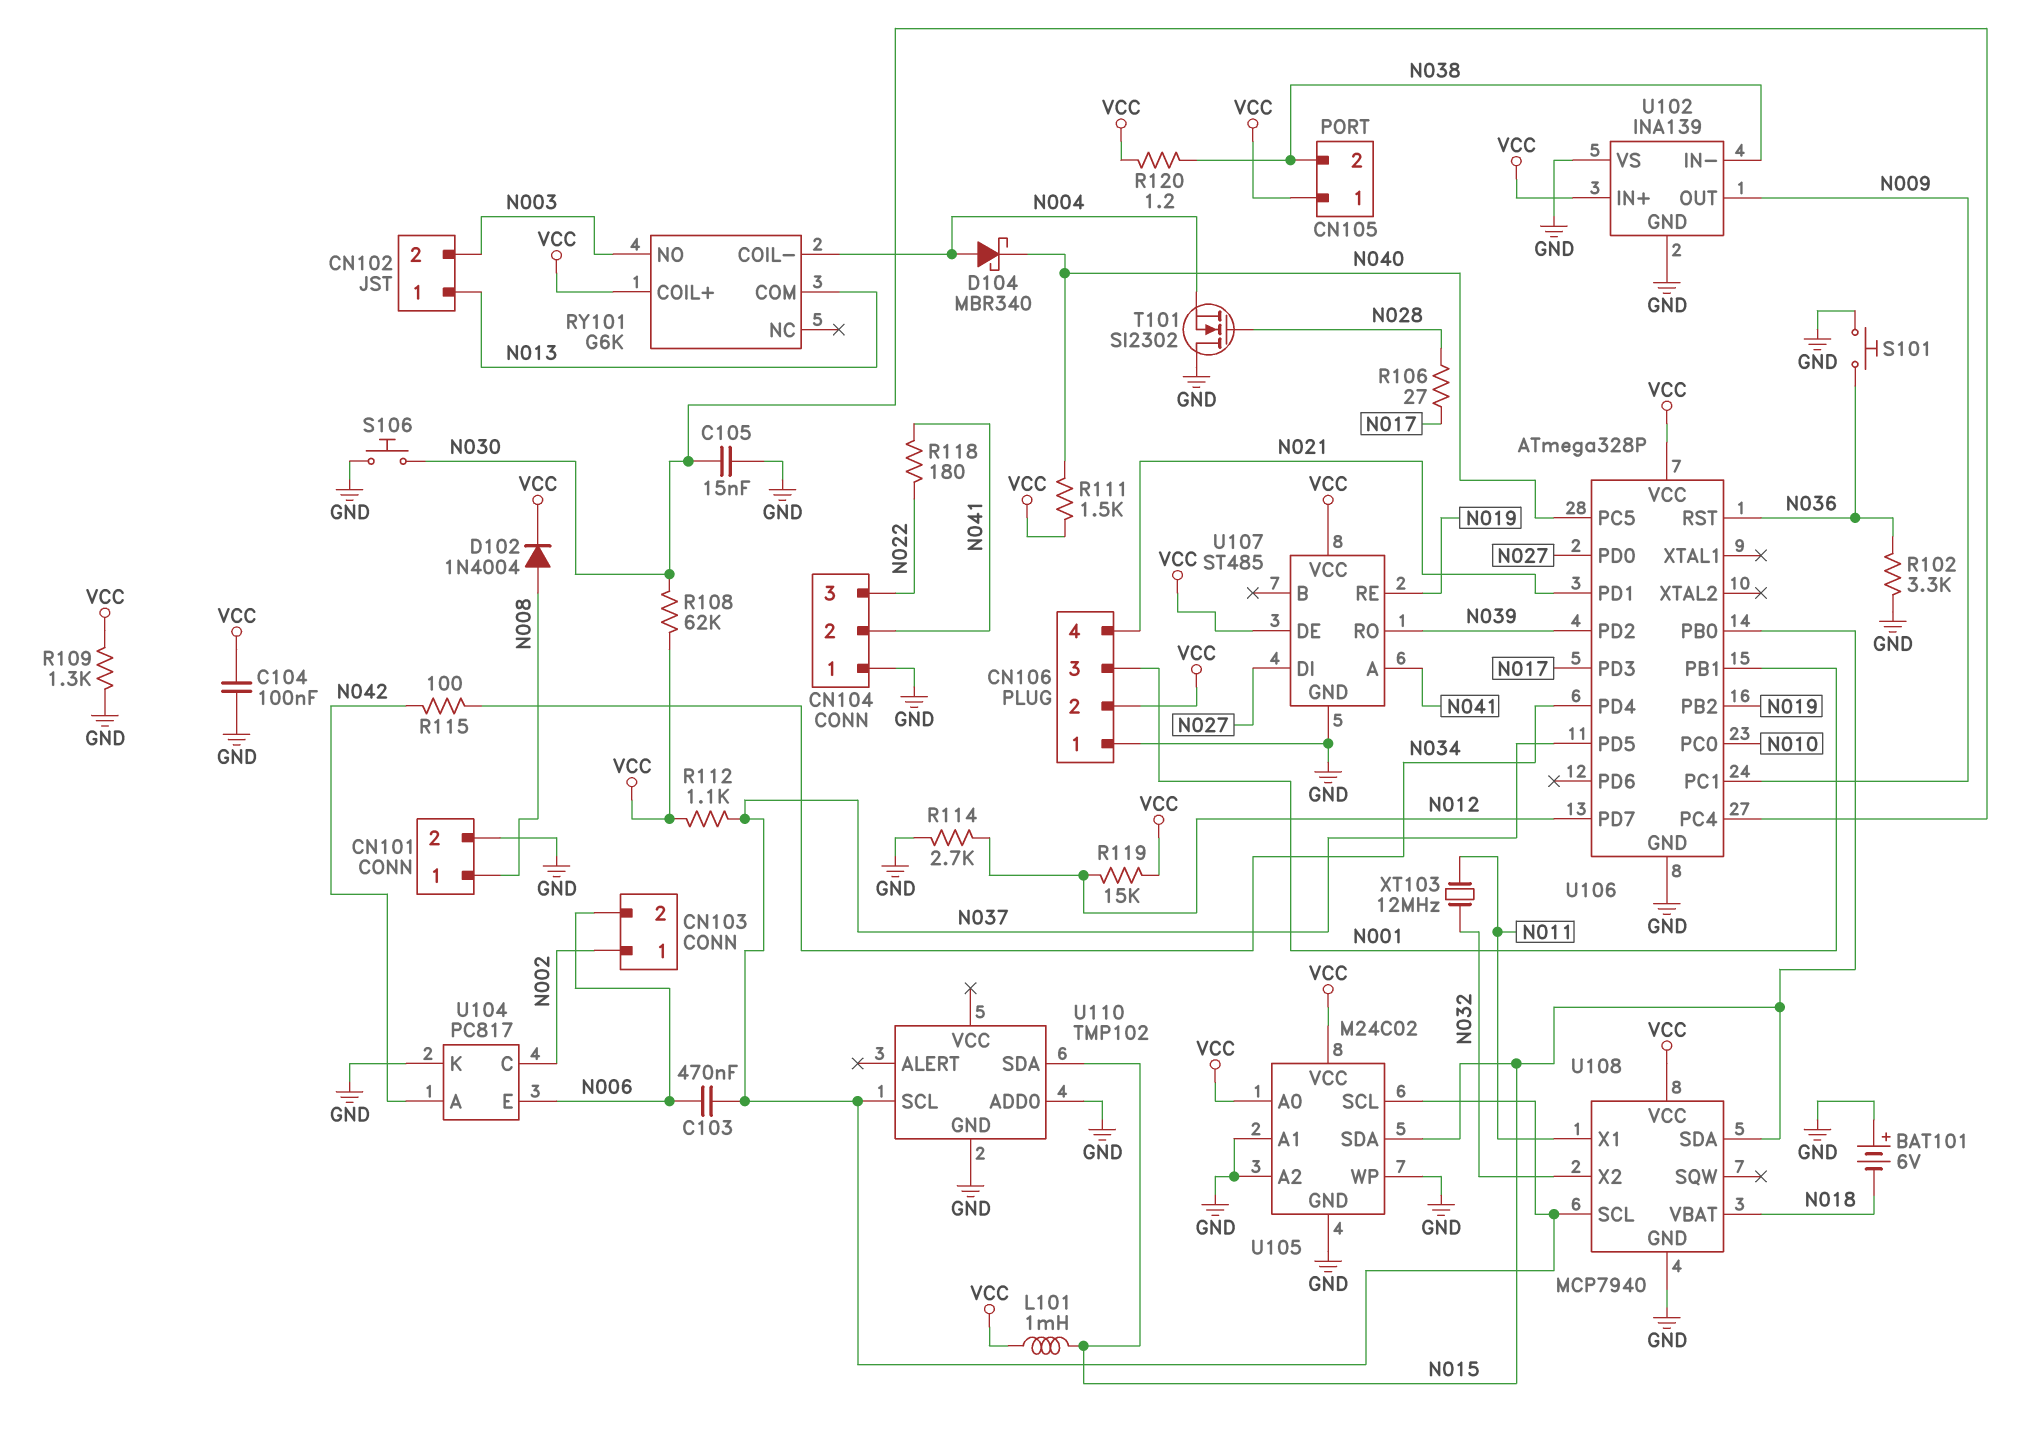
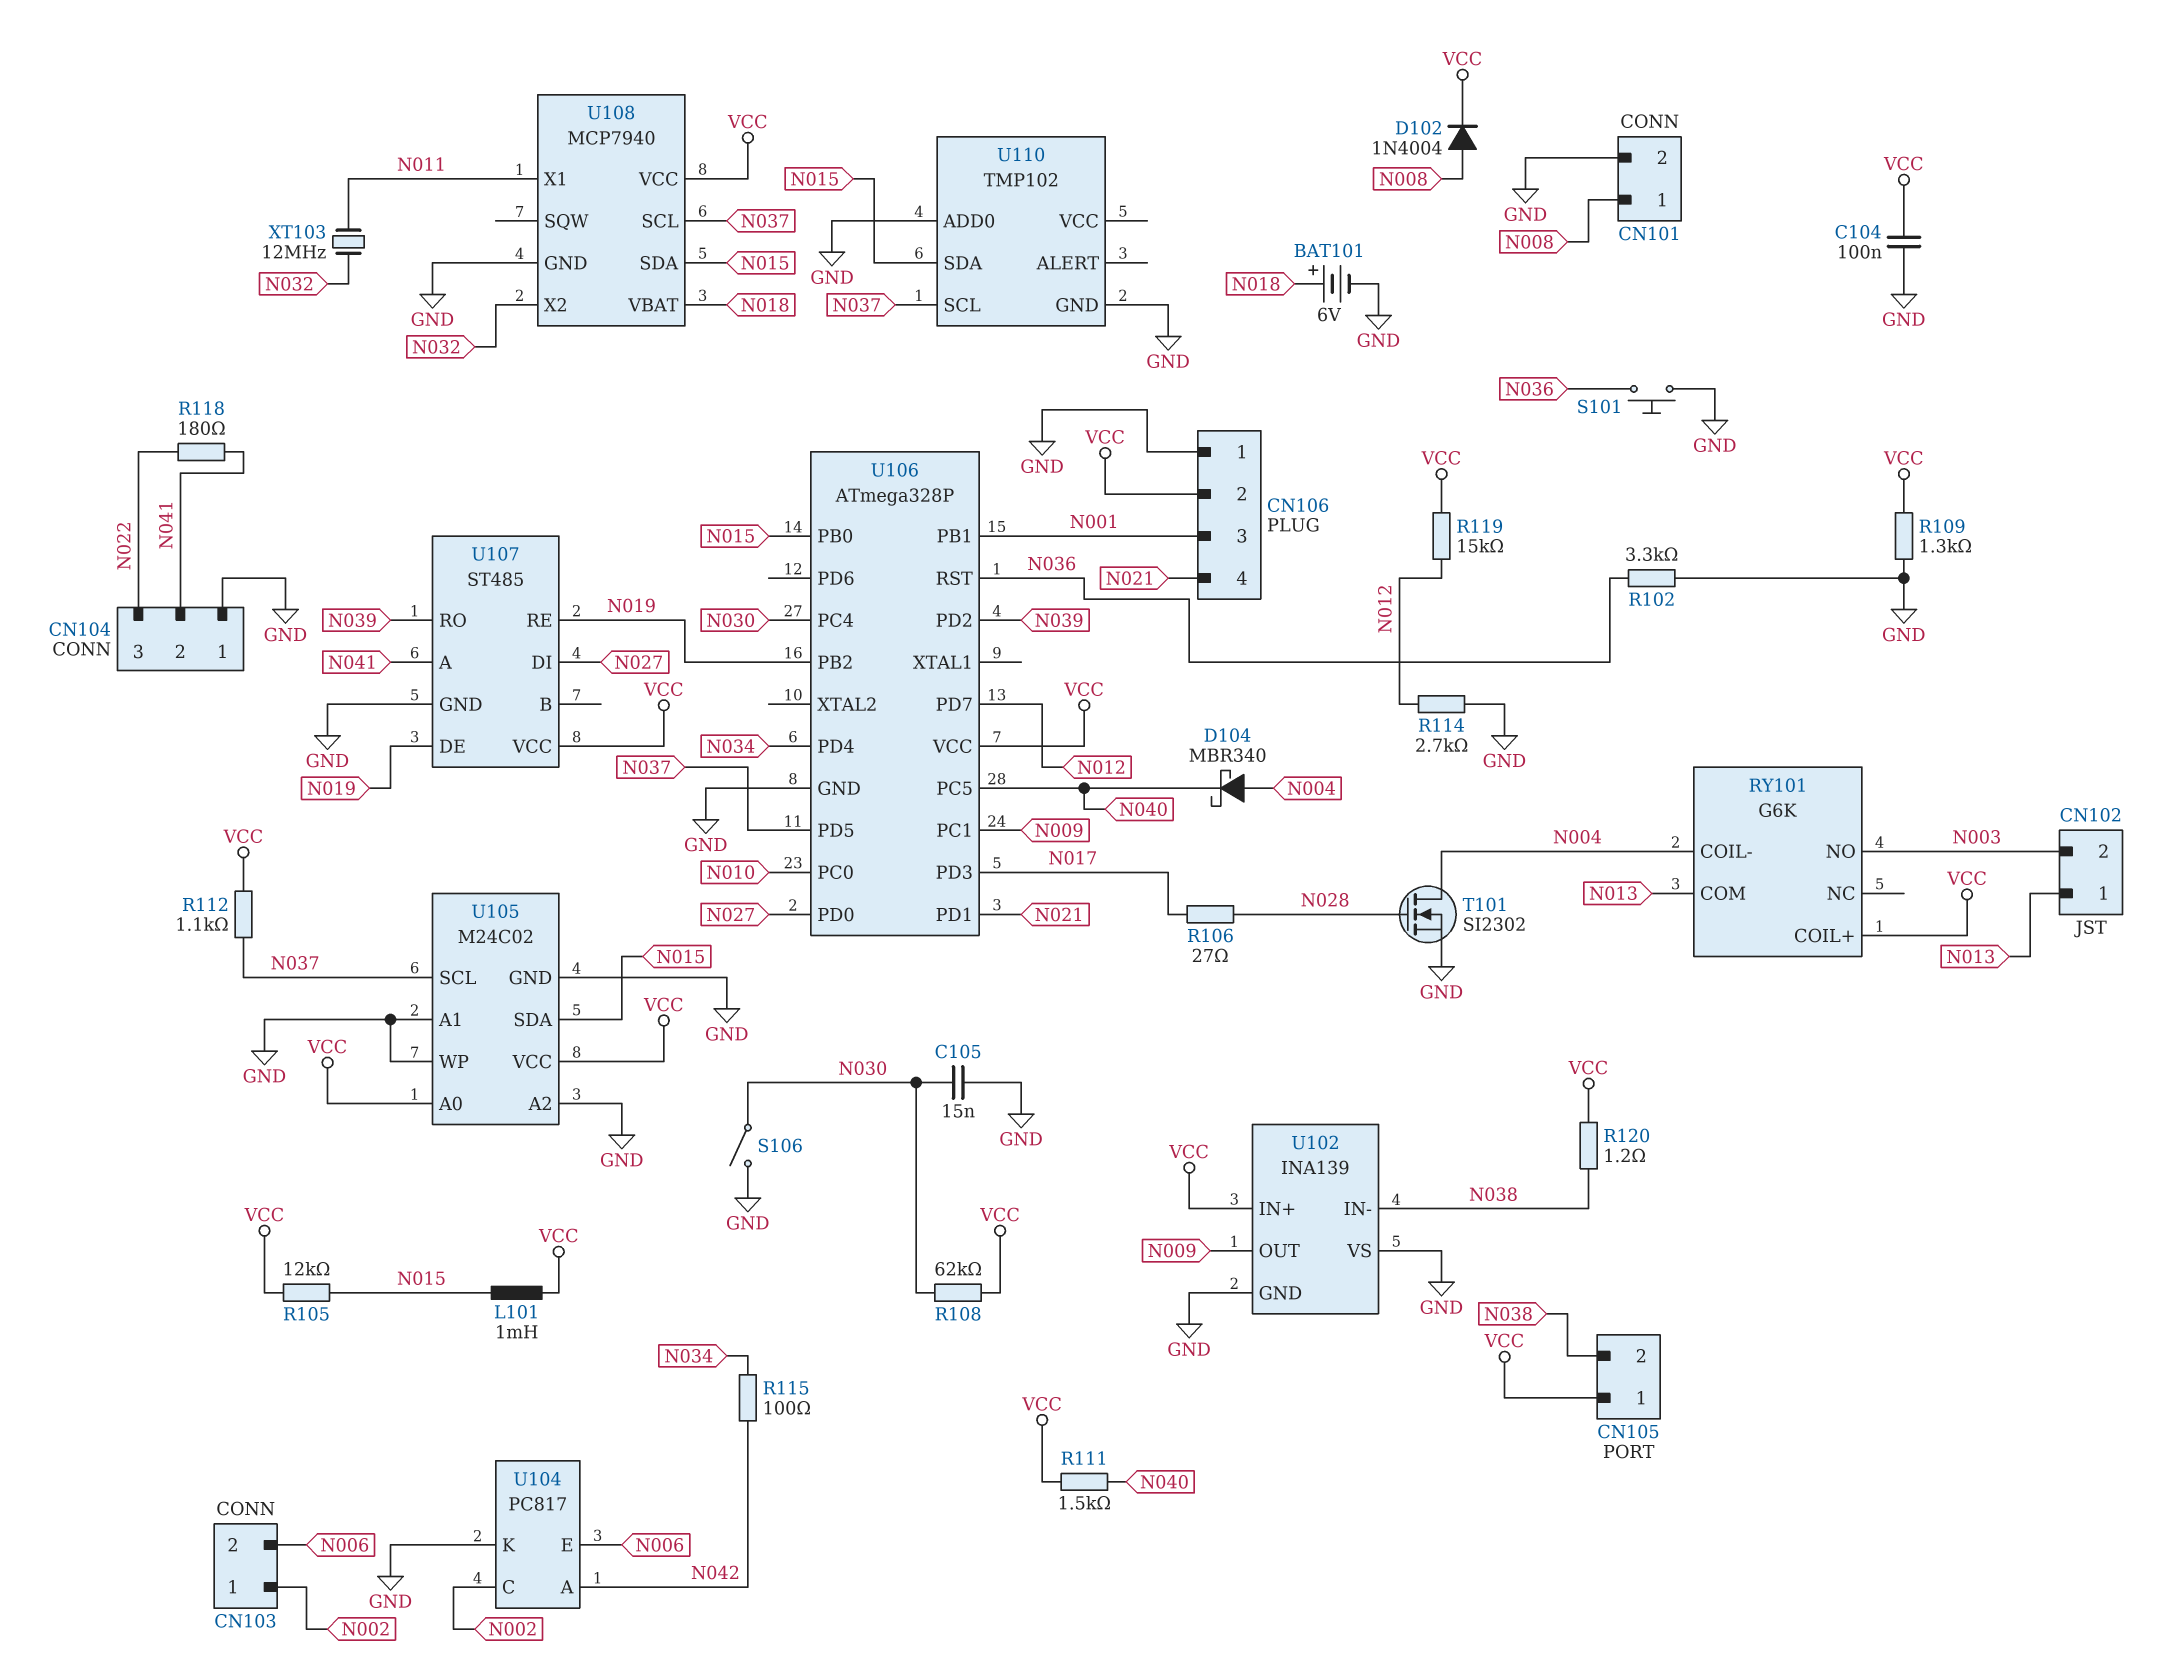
BAT101: 6V (plus GND, minus N018) -> 6V (plus N018, minus GND)
C103: 470nF (N006, N037) -> none
R105: none -> 12k (N015, VCC)
S106: button (GND, N030) -> switch (GND, N030)
T101: NMOS SI2302 (G N028, D GND, S N004) -> NMOS SI2302 (G N028, D N004, S GND)
U107 pin DE: VCC -> N019

